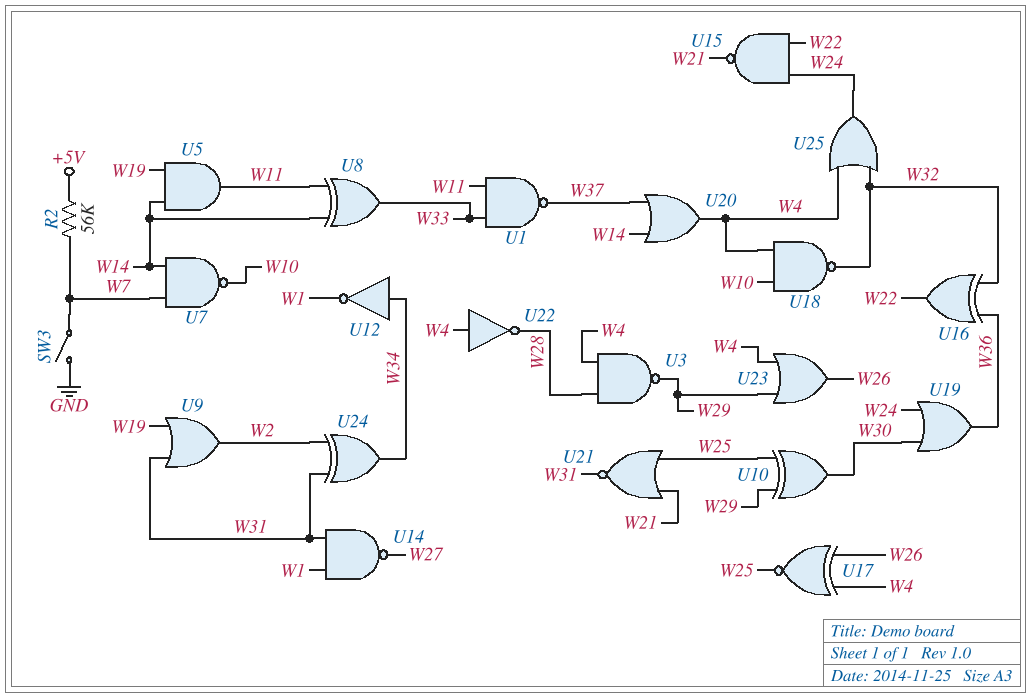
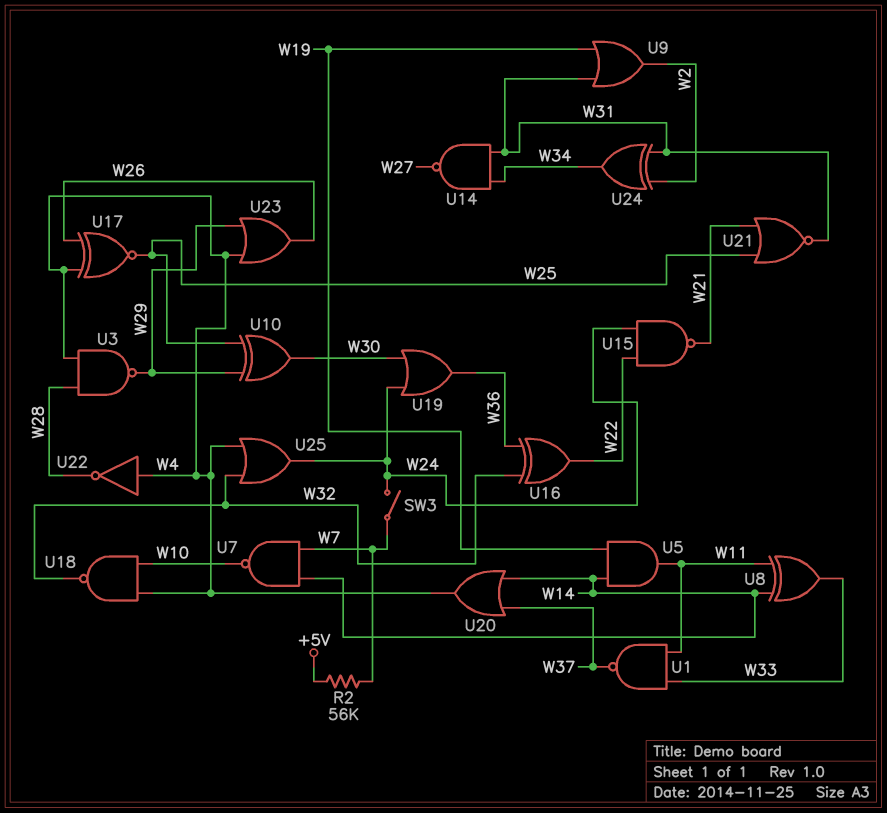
SW3: switch (GND, W7) -> switch (W7, W24)
U12: NOT (in W34, out W1) -> none
U14: NAND (in W1, in W31, out W27) -> NAND (in W31, in W34, out W27)

